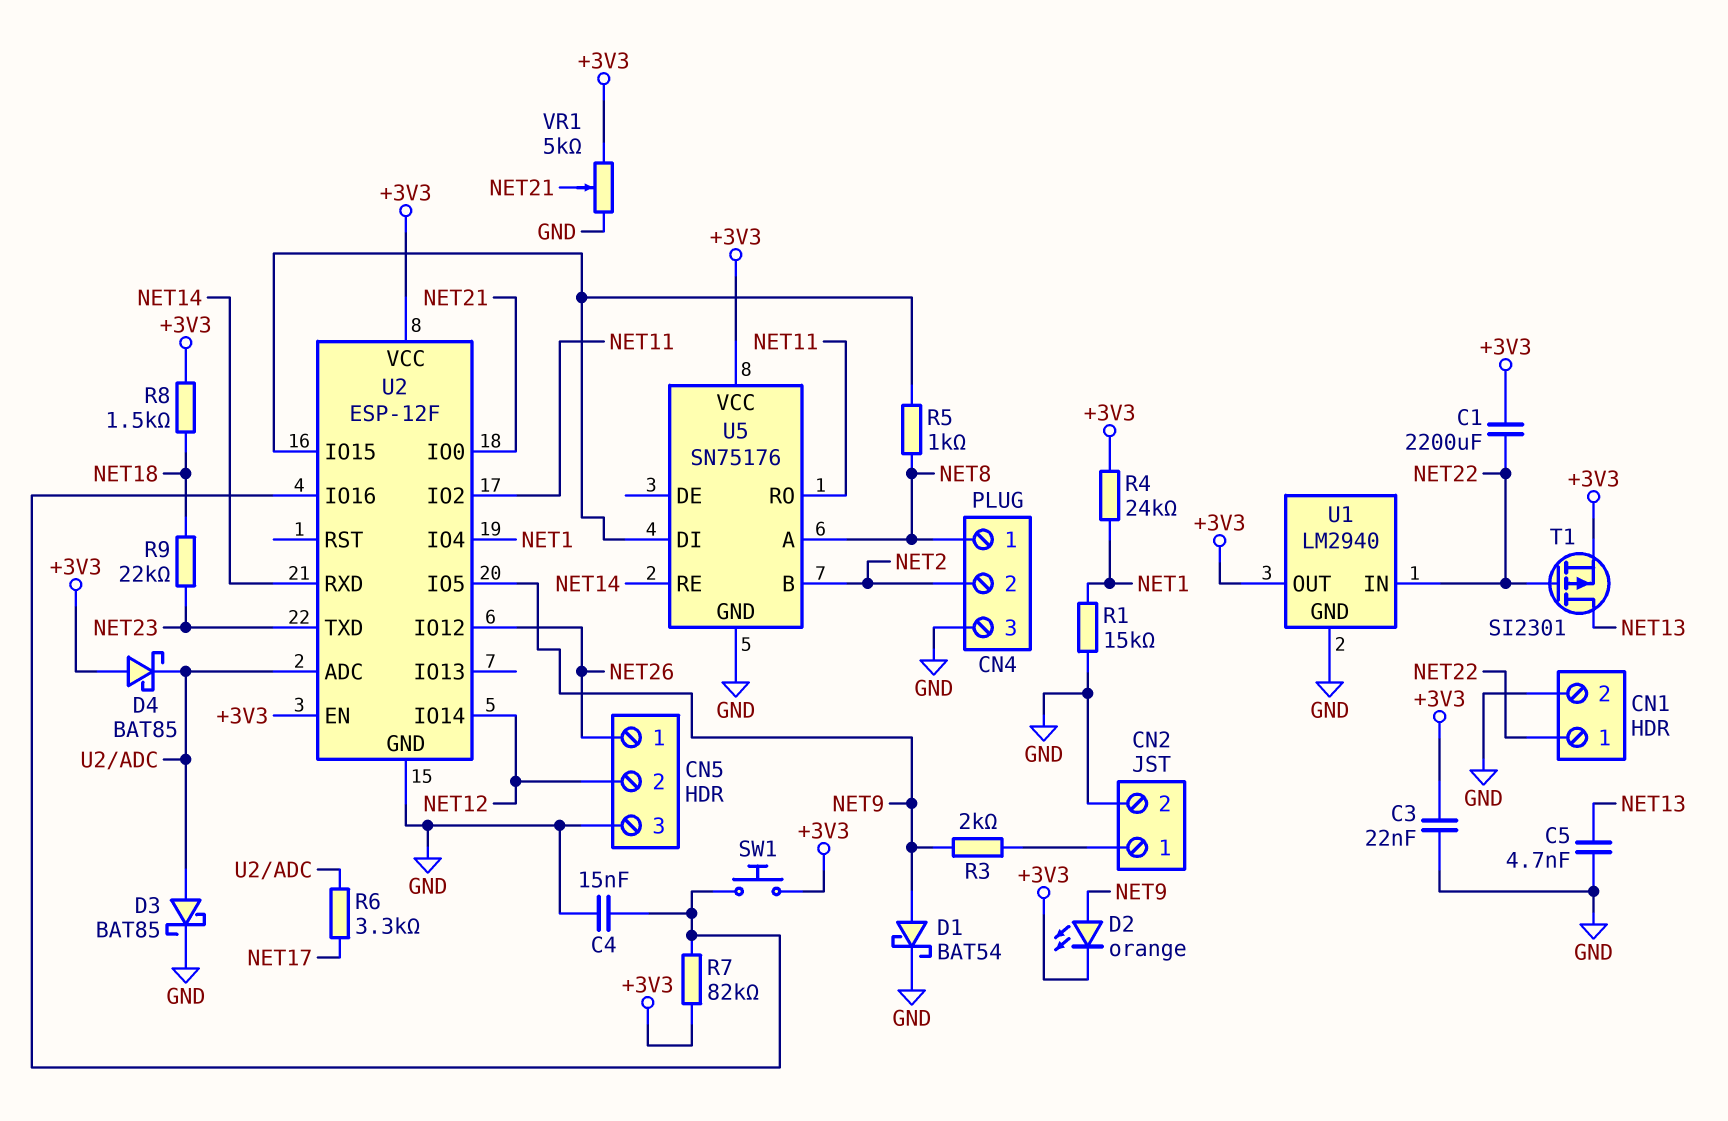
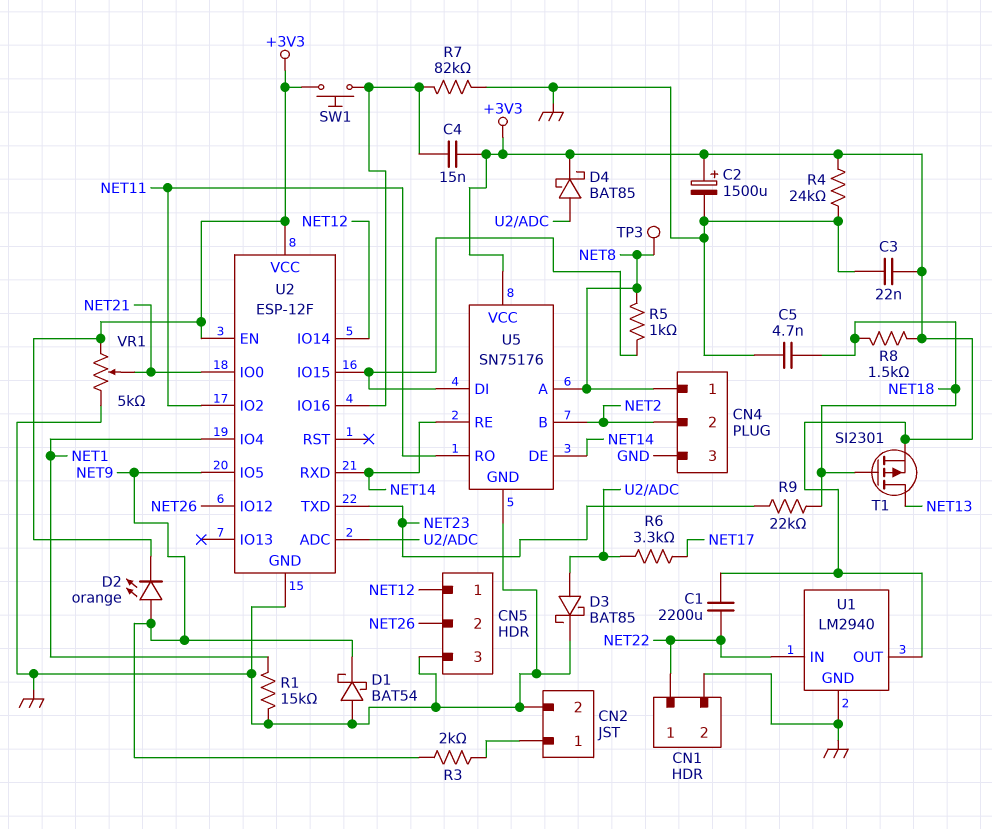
C2: none -> 1500uF (plus +3V3, minus GND)
C4: 15nF (GND, U2/IO16) -> 15nF (+3V3, U2/IO16)
C5: 4.7nF (GND, NET13) -> 4.7nF (GND, NET18)
CN5 pin 1: NET26 -> NET12
CN5 pin 2: NET12 -> NET26
D1: schottky BAT54 (A NET9, K GND) -> schottky BAT54 (A GND, K NET9)
D4: schottky BAT85 (A +3V3, K U2/ADC) -> schottky BAT85 (A U2/ADC, K +3V3)
R4: 24k (+3V3, NET1) -> 24k (+3V3, GND)
R7: 82k (+3V3, U2/IO16) -> 82k (GND, U2/IO16)
T1: PMOS SI2301 (G NET22, D NET13, S +3V3) -> PMOS SI2301 (G NET18, D NET13, S +3V3)
TP3: none -> test point (NET8)
U5 pin DE: none -> NET14

